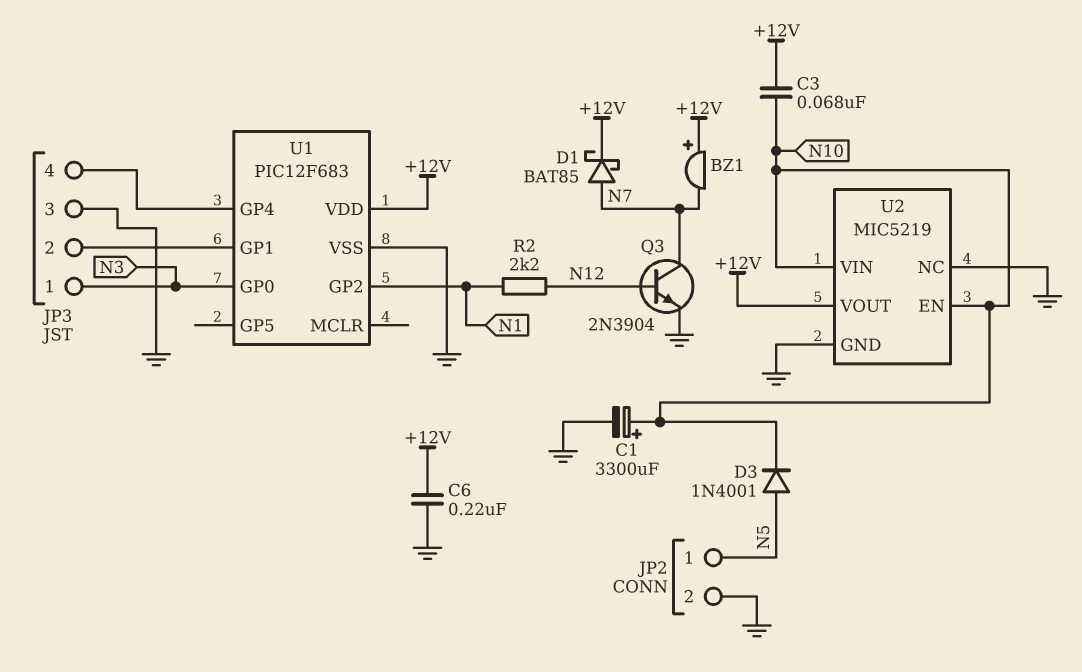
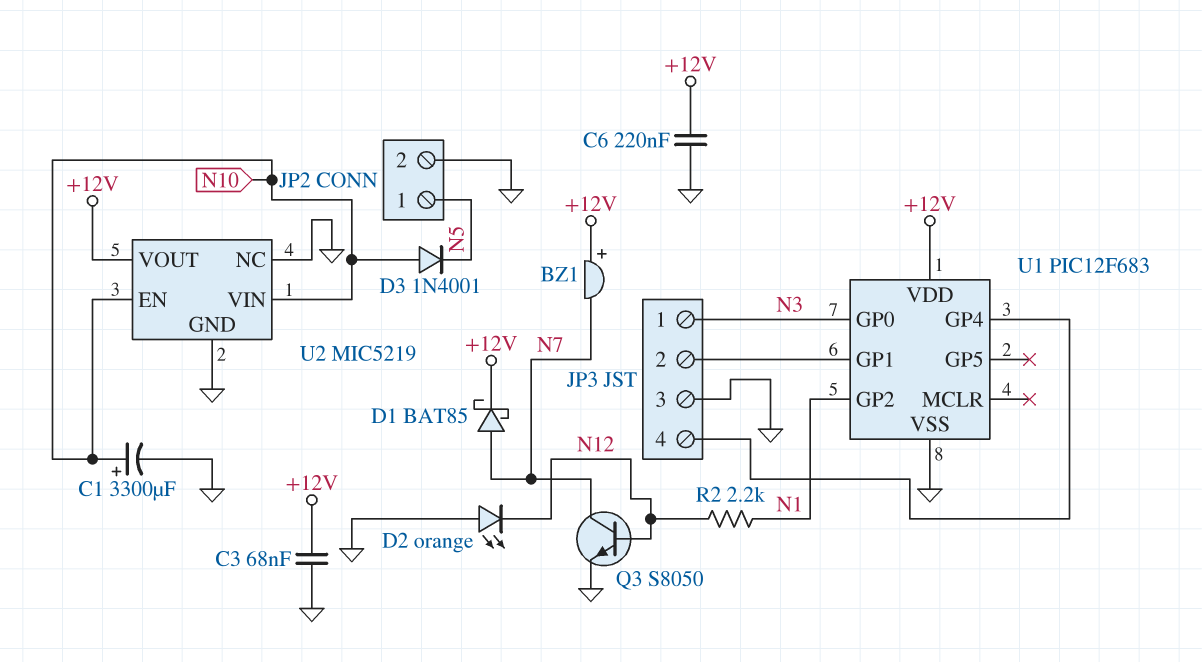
C3: 68nF (+12V, N10) -> 68nF (+12V, GND)
D2: none -> LED orange (A GND, K N12)
D3: diode 1N4001 (A N5, K N10) -> diode 1N4001 (A N10, K N5)
Q3: NPN 2N3904 (B N12, C N7, E GND) -> NPN S8050 (B N12, C N7, E GND)

